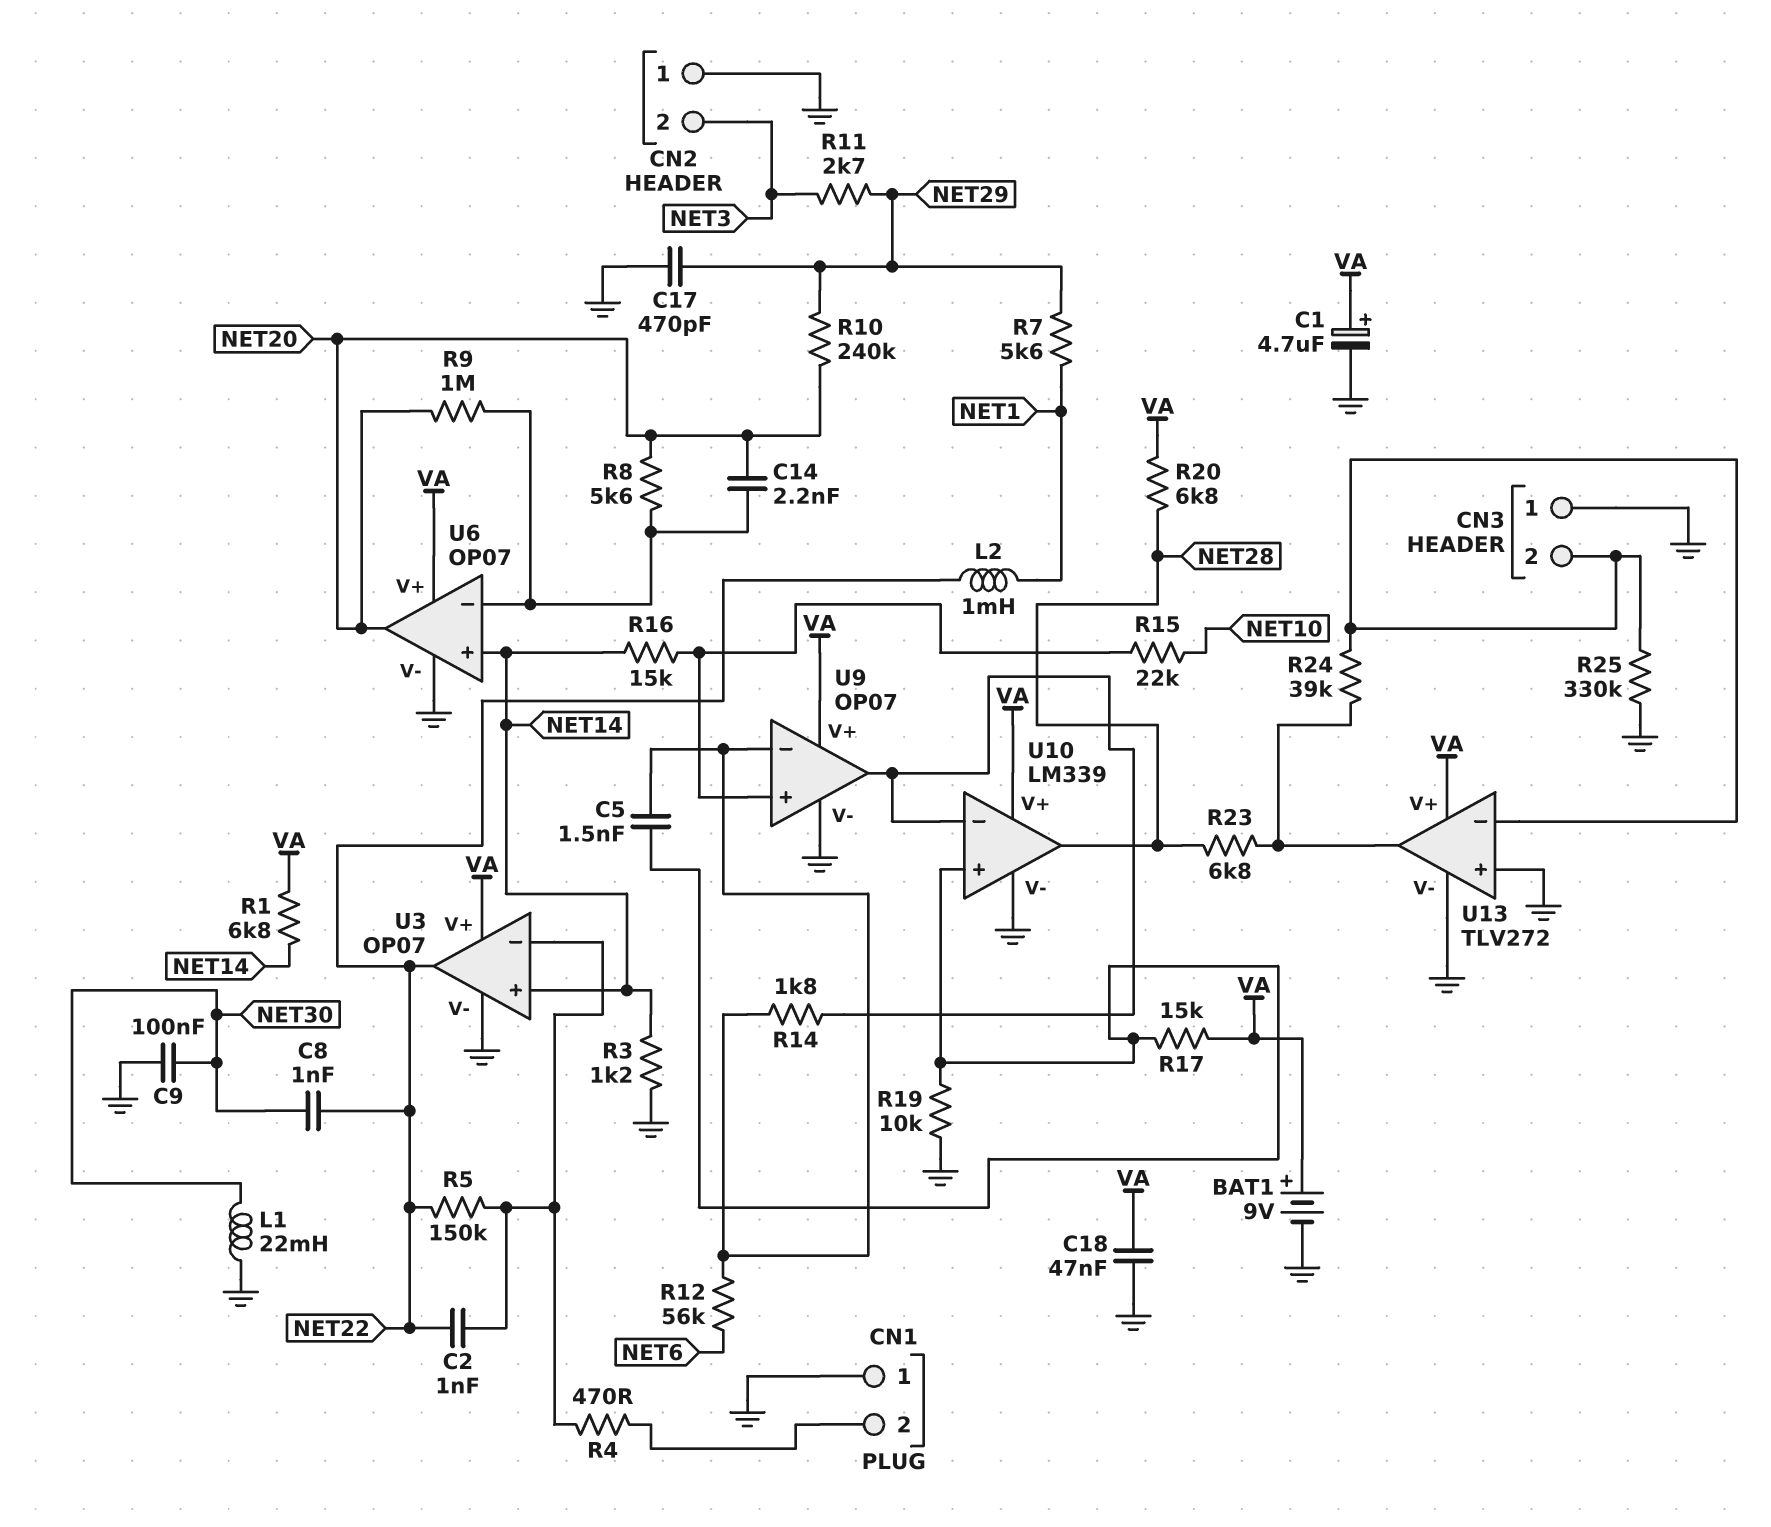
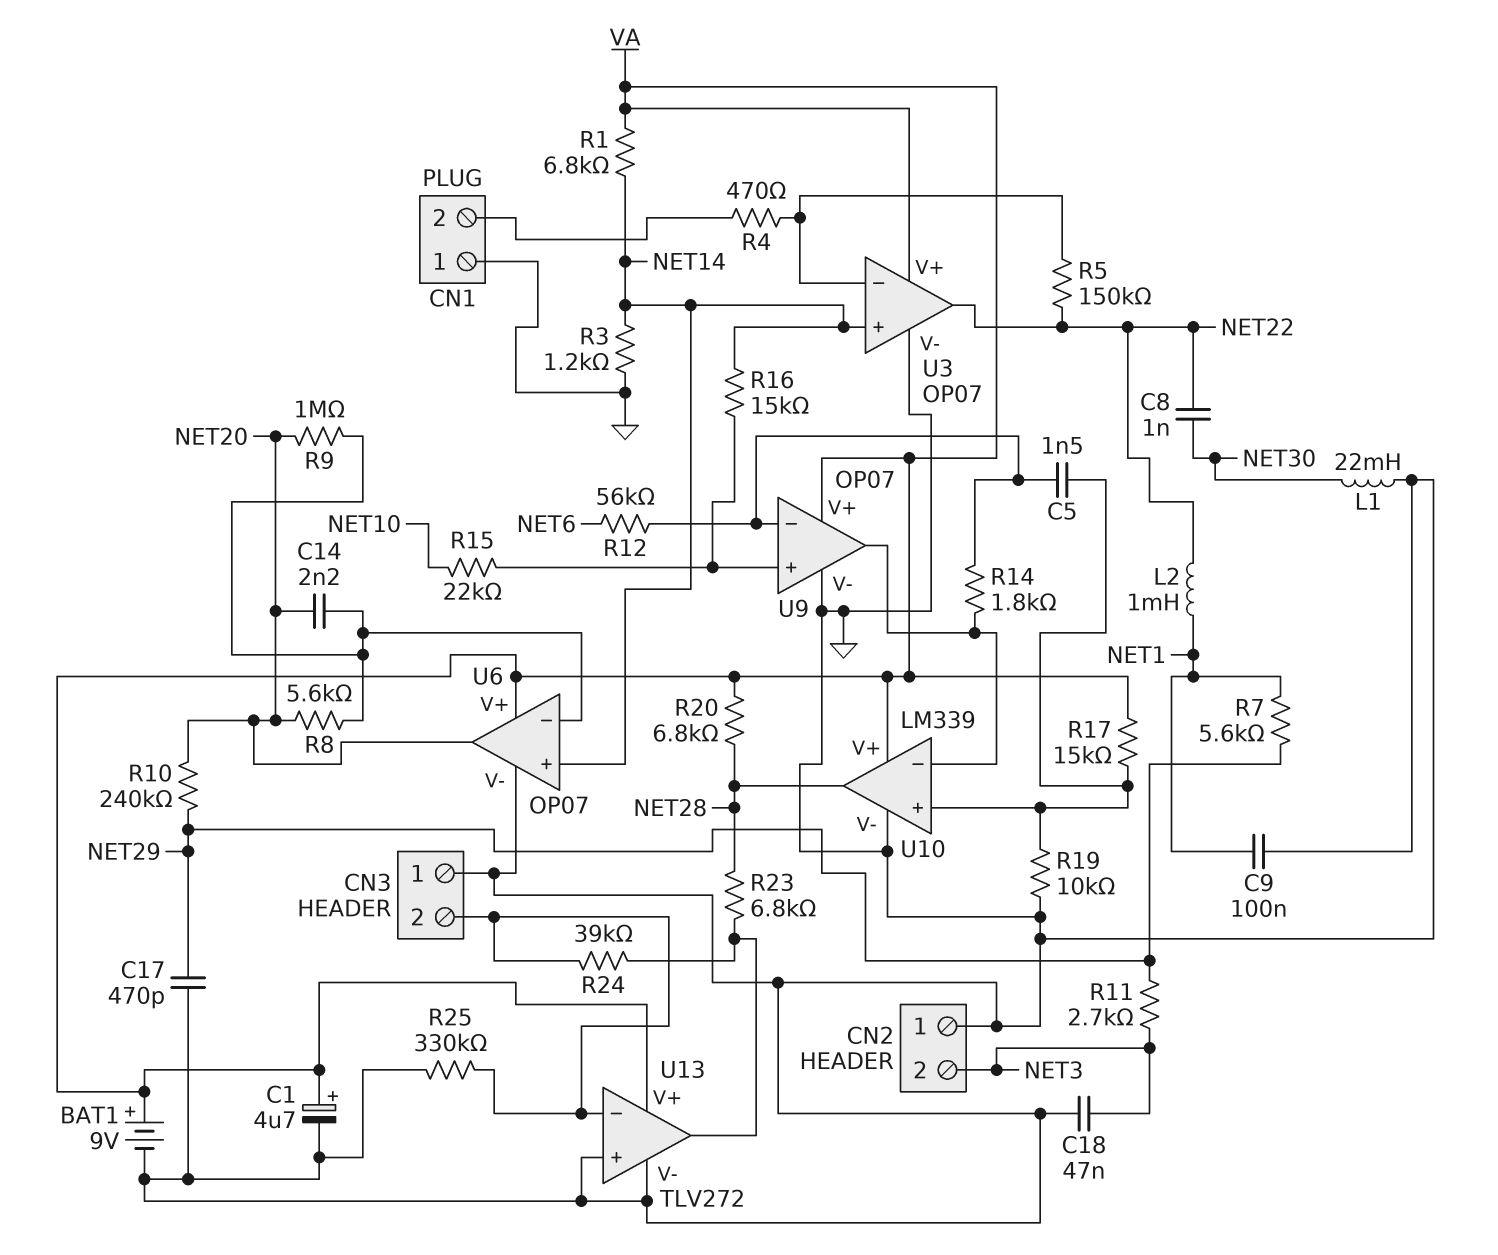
C2: 1nF (NET22, U3/in-) -> none
C9: 100nF (GND, NET30) -> 100nF (GND, NET1)
C18: 47nF (GND, VA) -> 47nF (GND, NET3)

